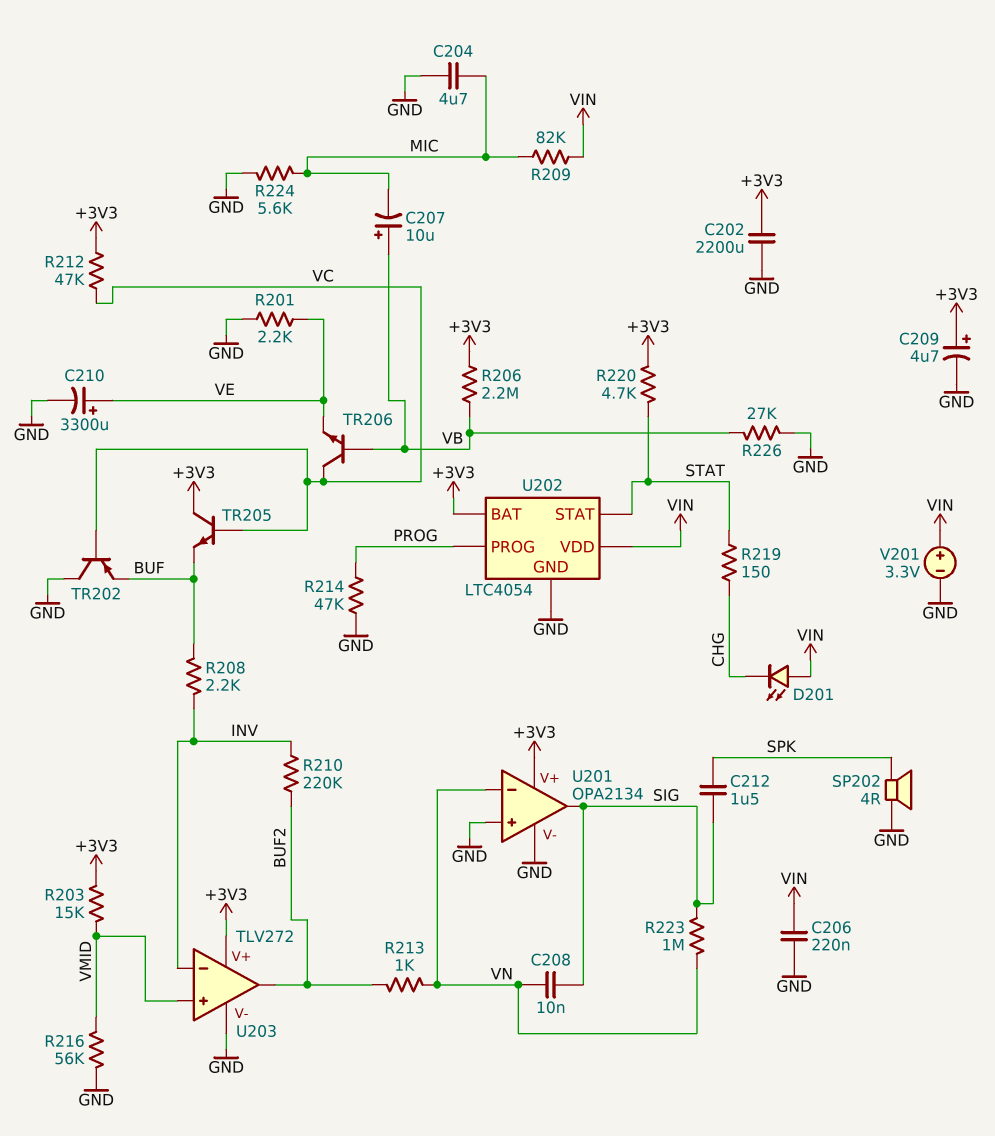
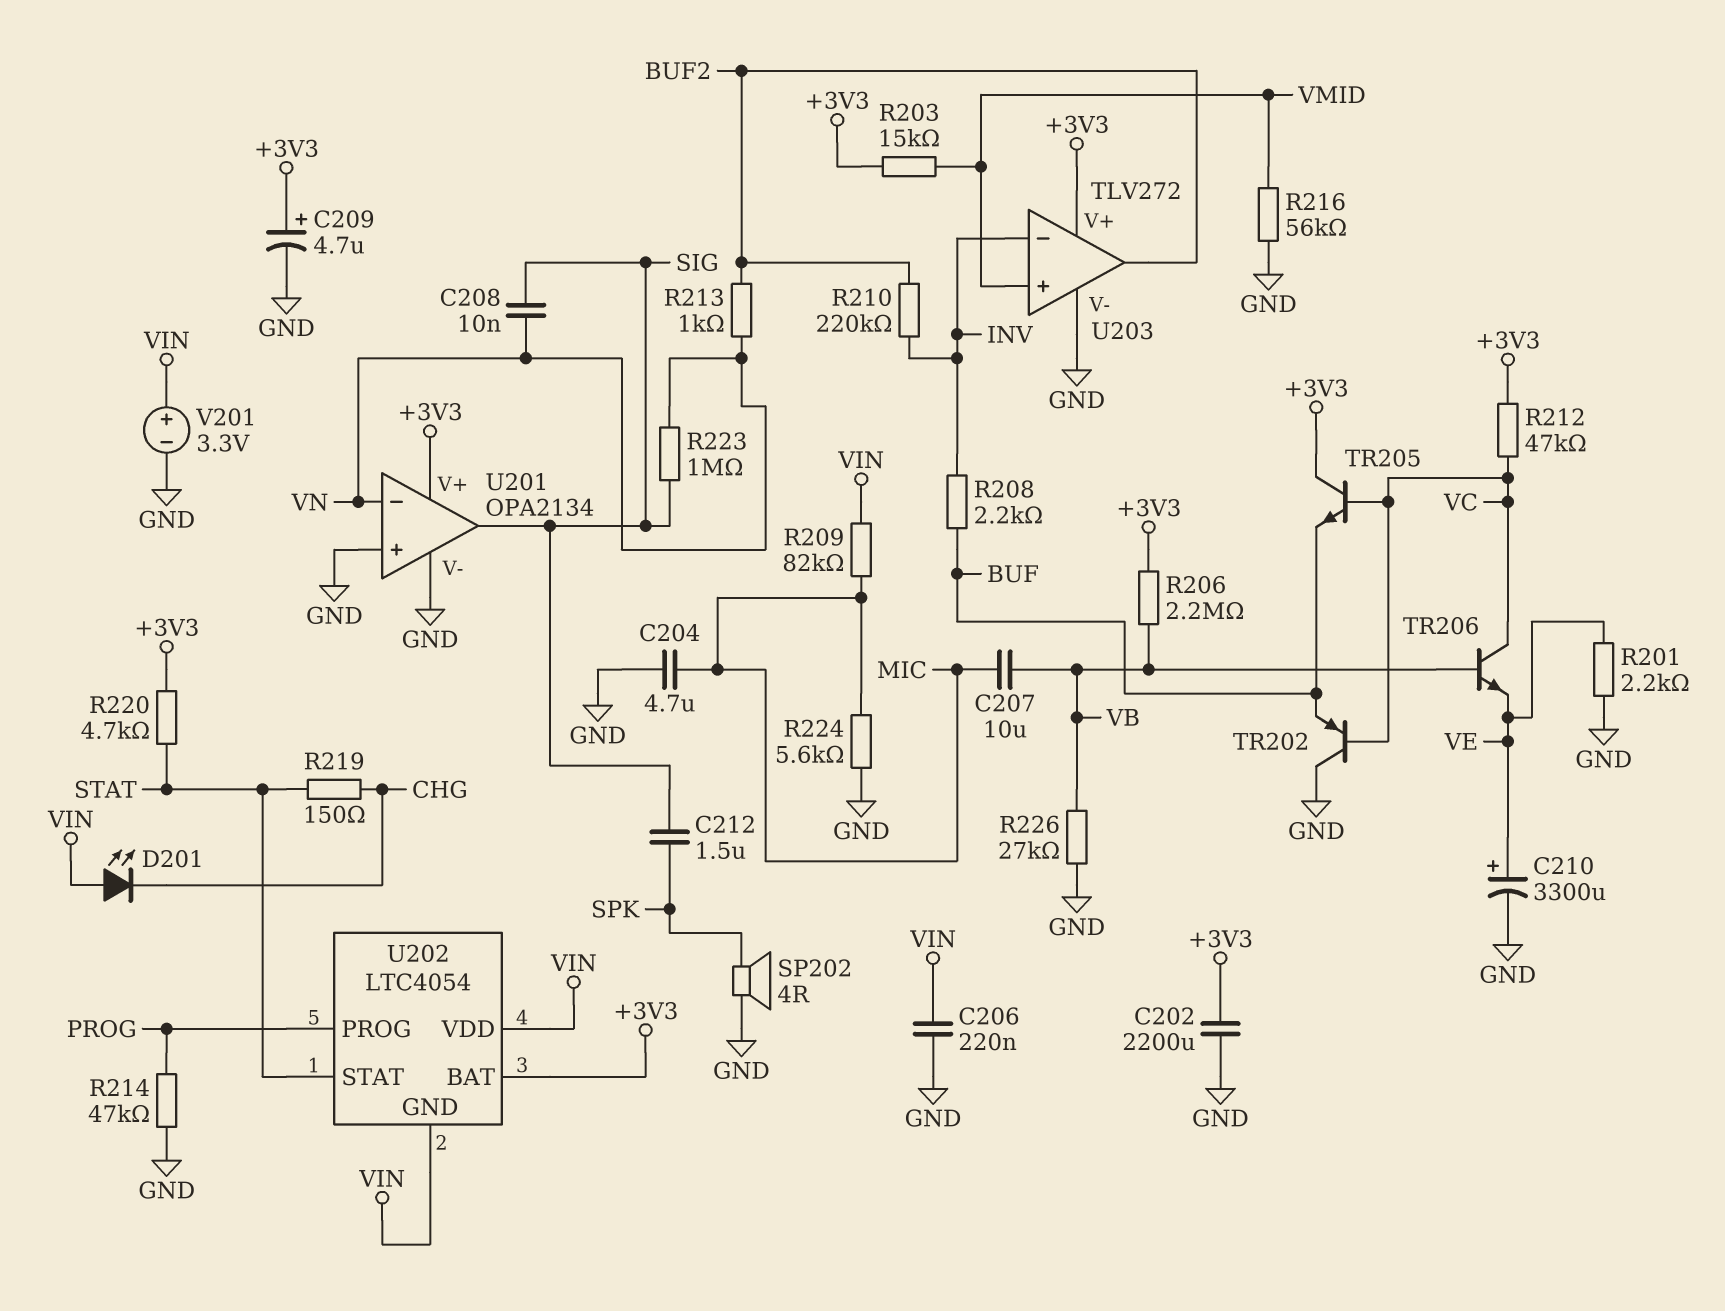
C207: 10uF (plus VB, minus MIC) -> 10uF (MIC, VB)
U202 pin GND: GND -> VIN

